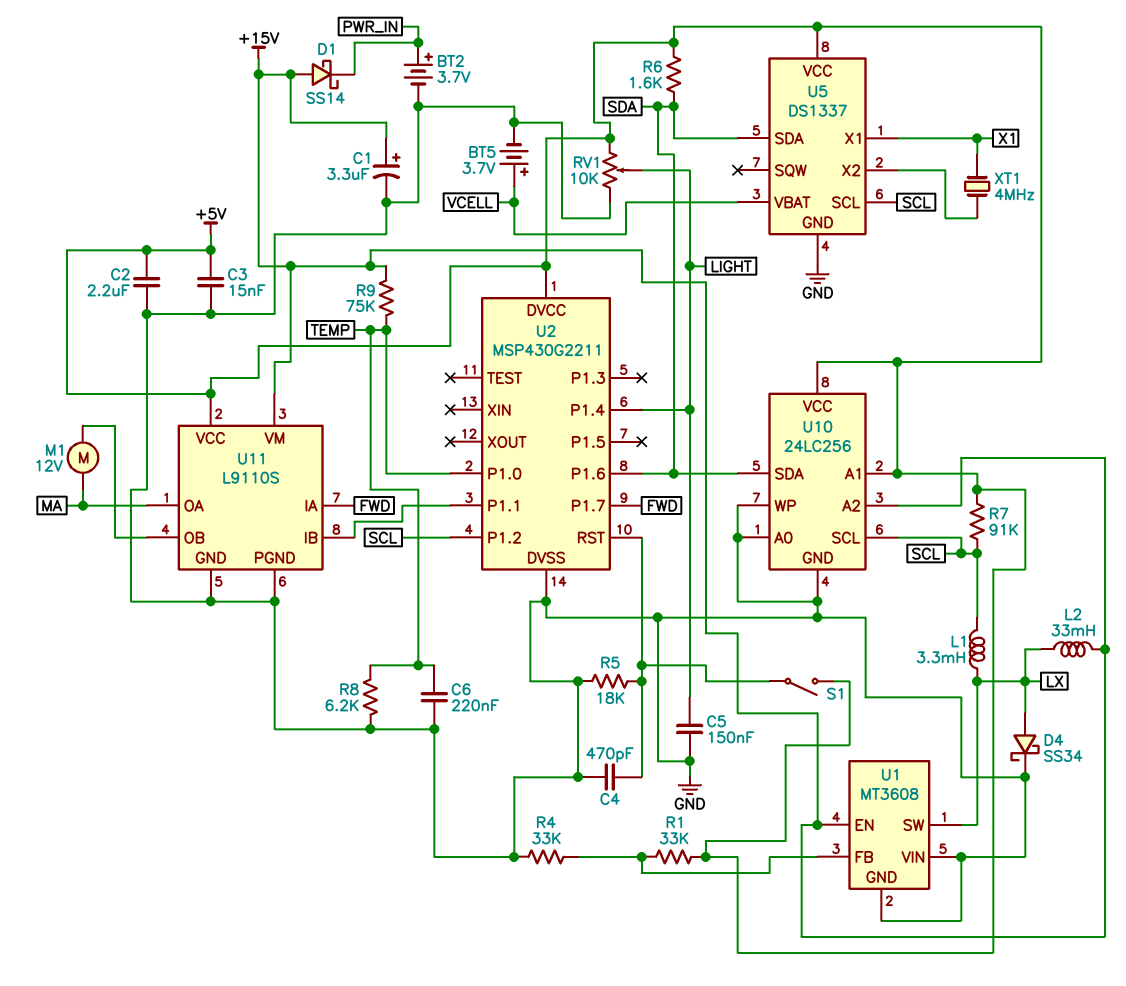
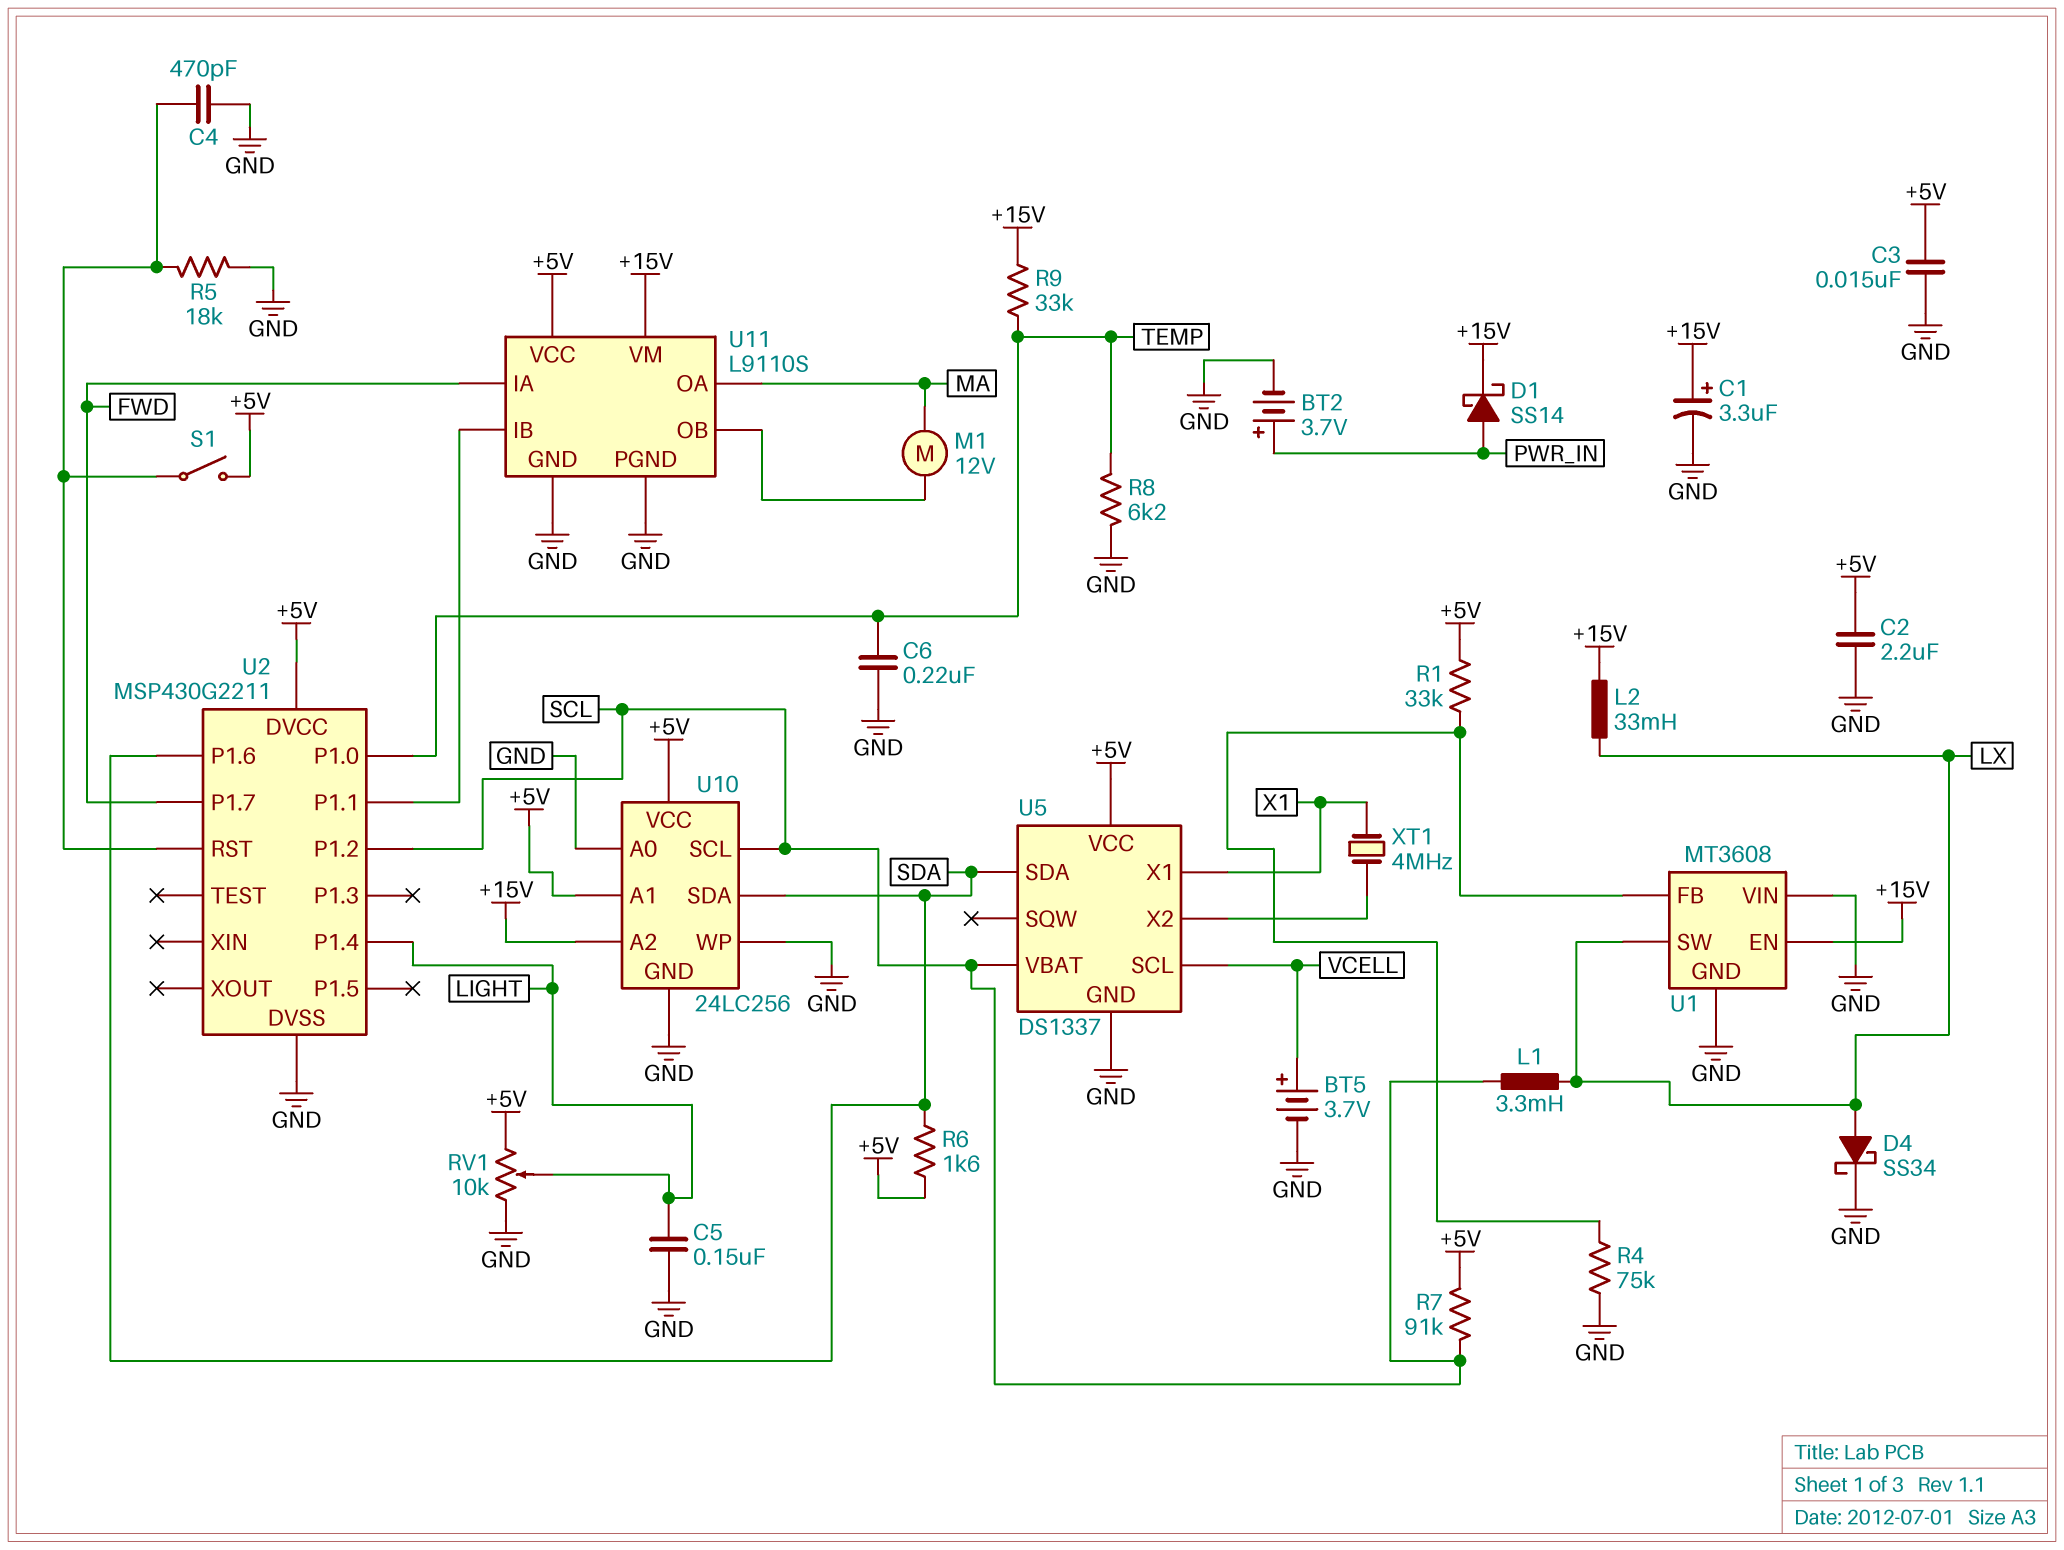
D1: schottky SS14 (A +15V, K PWR_IN) -> schottky SS14 (A PWR_IN, K +15V)
R4: 33k (GND, U1/FB) -> 75k (GND, U1/FB)
R9: 75k (+15V, TEMP) -> 33k (+15V, TEMP)
U5 pin SCL: SCL -> VCELL
U5 pin VBAT: VCELL -> SCL

